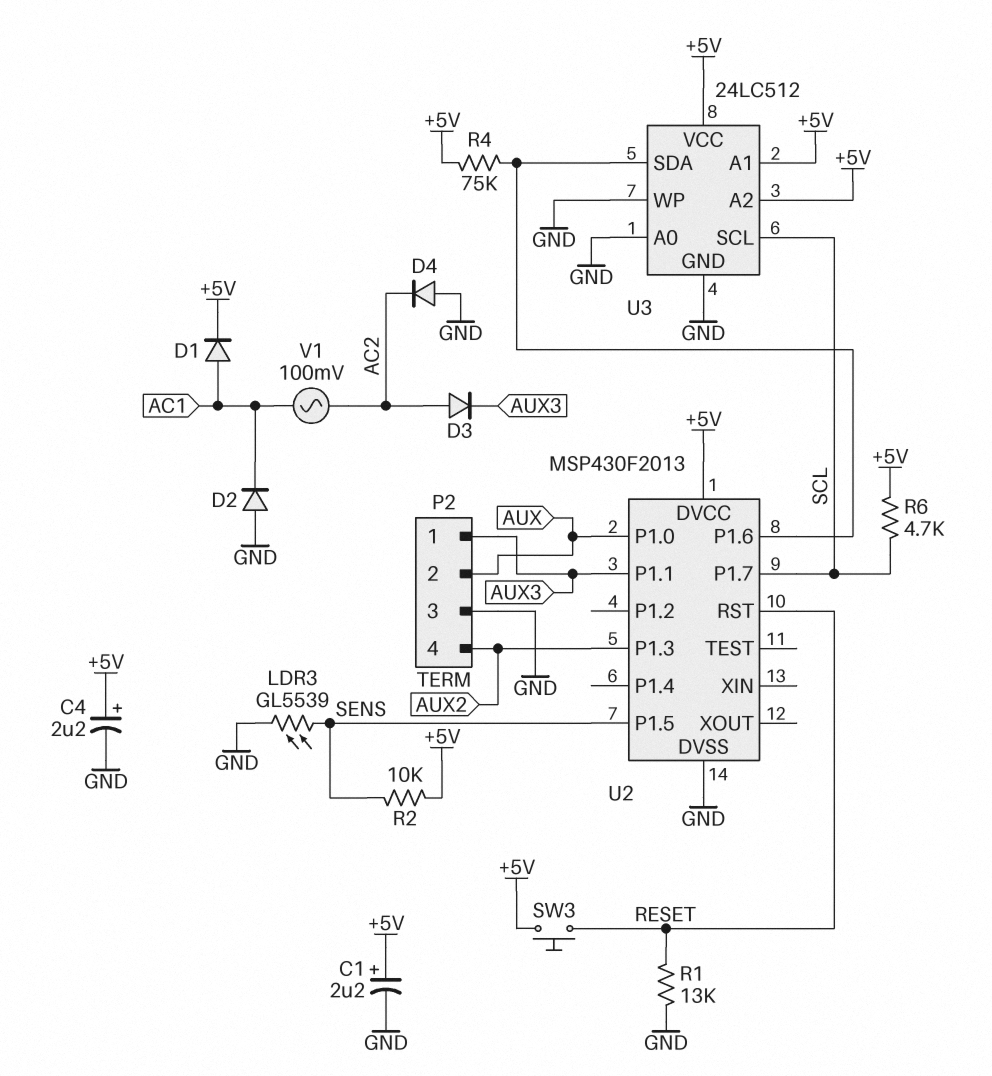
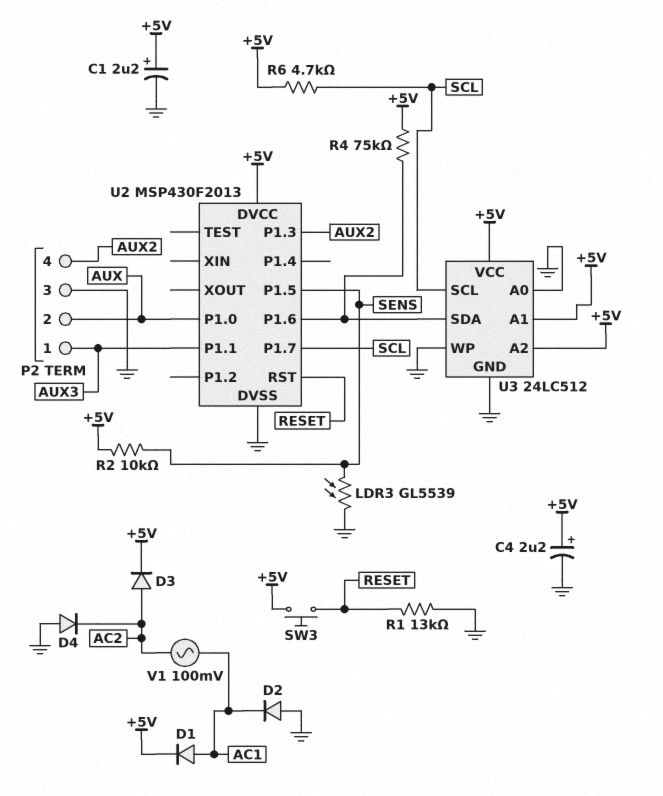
D3: diode (A AC2, K AUX3) -> diode (A AC2, K +5V)

